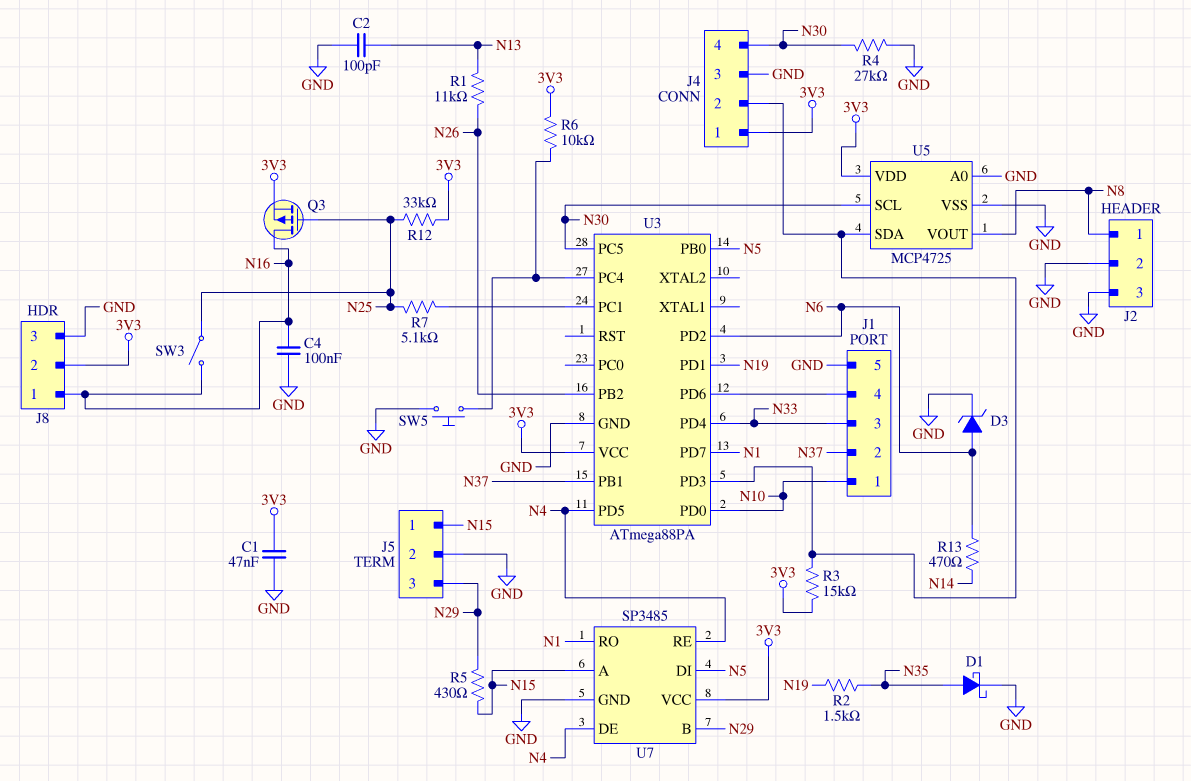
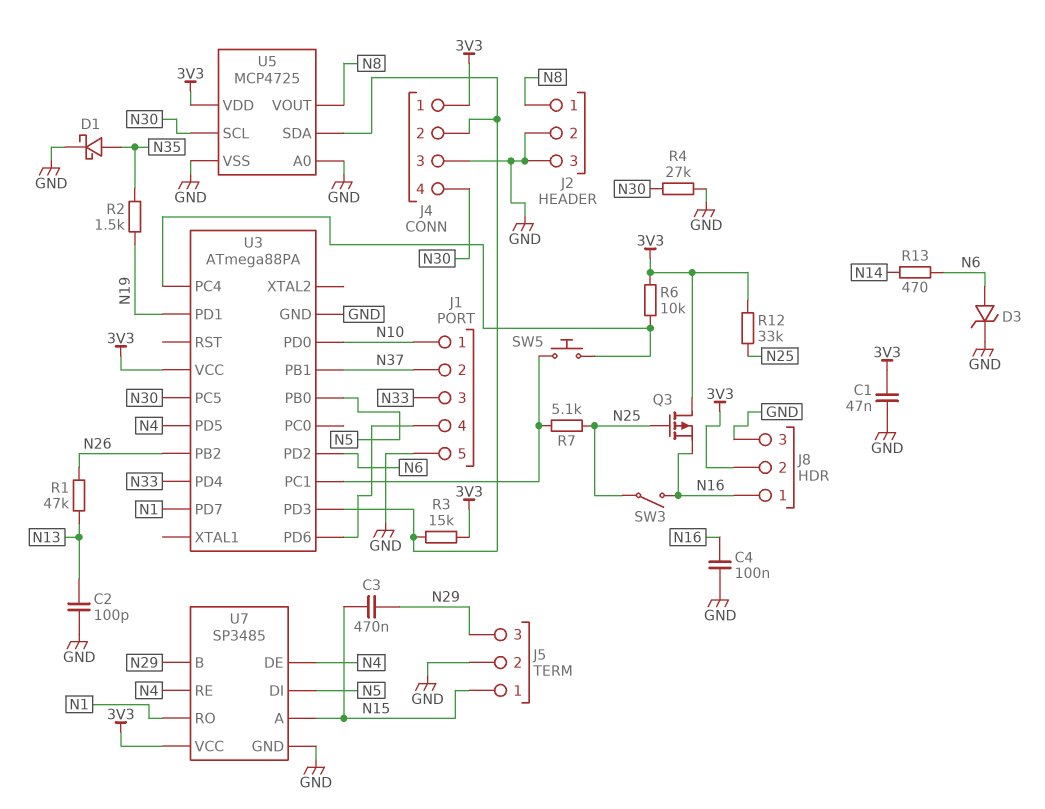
C3: none -> 470nF (N15, N29)
Q3: PMOS (G N25, D N16, S 3V3) -> PMOS (G N25, D 3V3, S N16)
R1: 11k (N13, N26) -> 47k (N13, N26)
R5: 430 (N15, N29) -> none
SW5: button (GND, U3/PC4) -> button (U3/PC1, U3/PC4)

